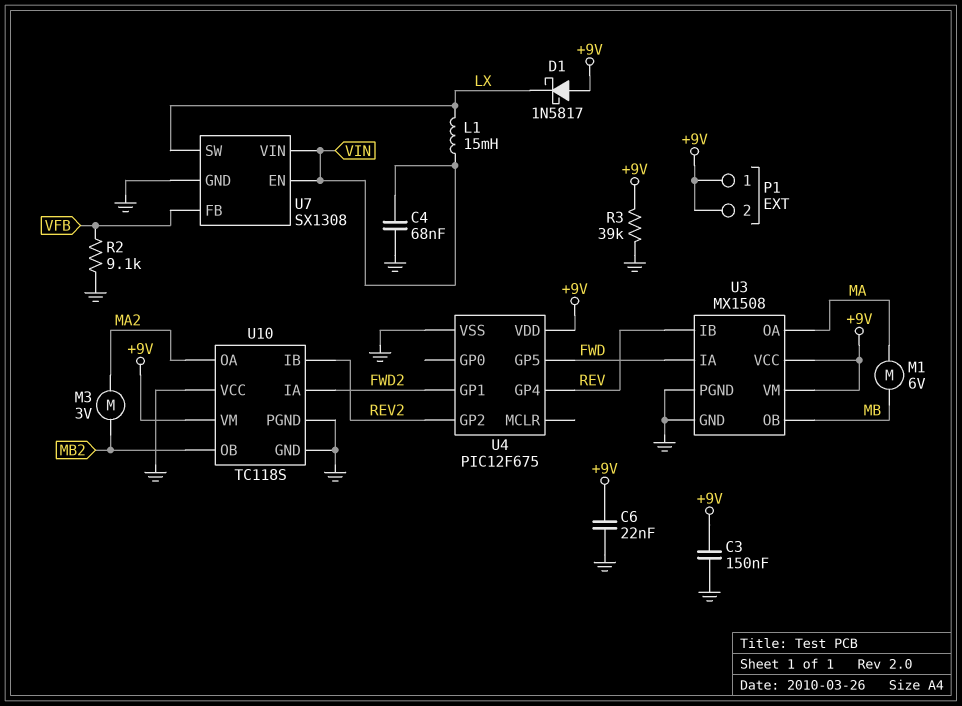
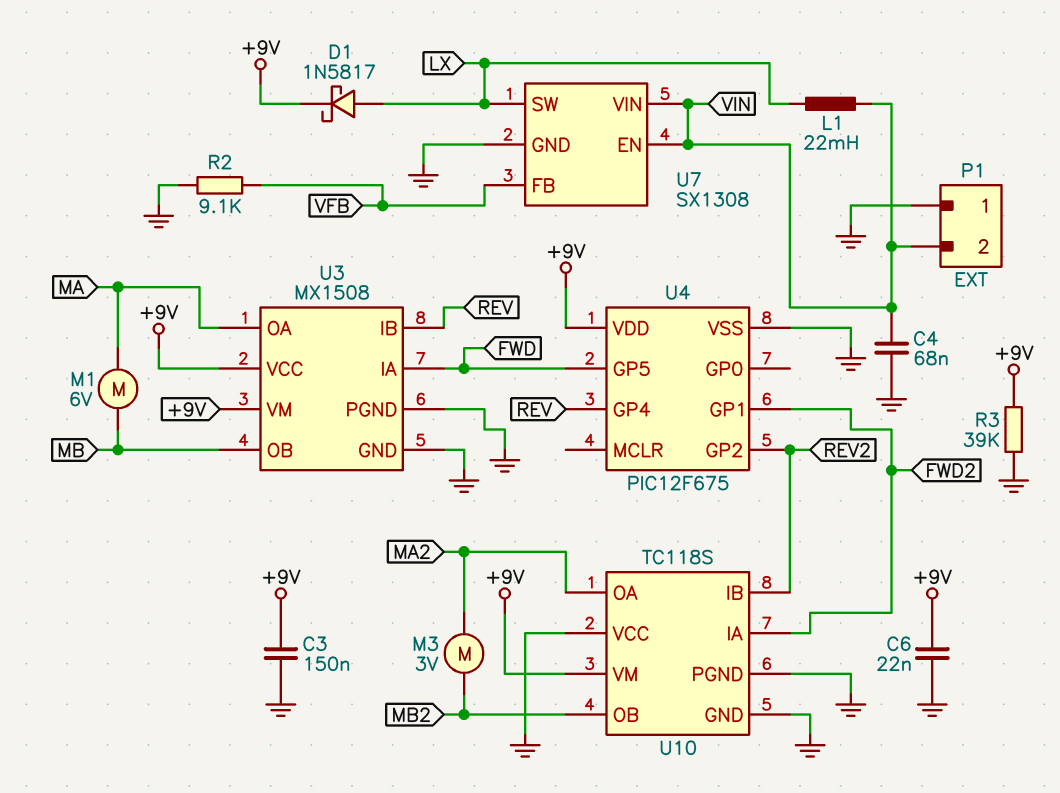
D1: schottky 1N5817 (A +9V, K LX) -> schottky 1N5817 (A LX, K +9V)
L1: 15mH (LX, VIN) -> 22mH (LX, VIN)
P1 pin 1: +9V -> GND
P1 pin 2: +9V -> VIN

